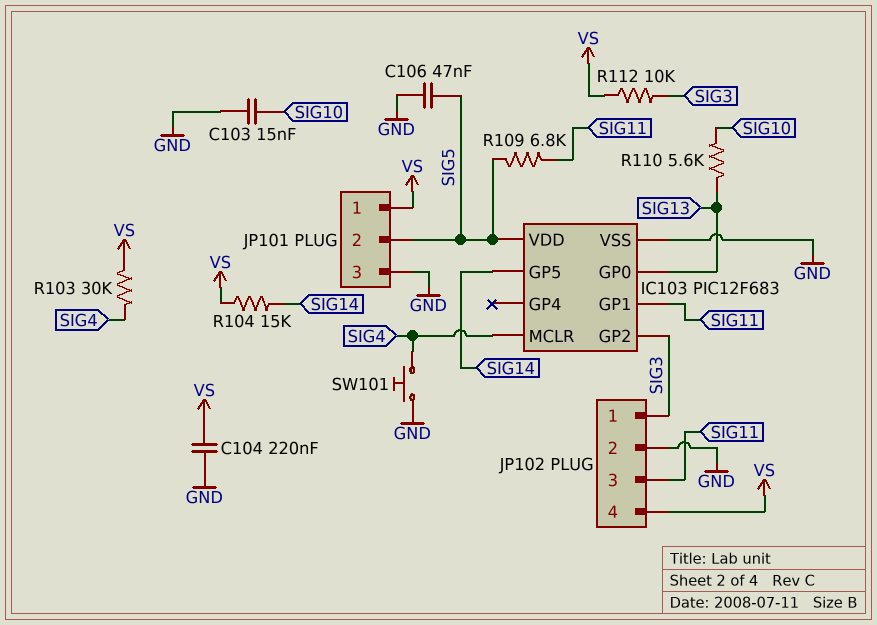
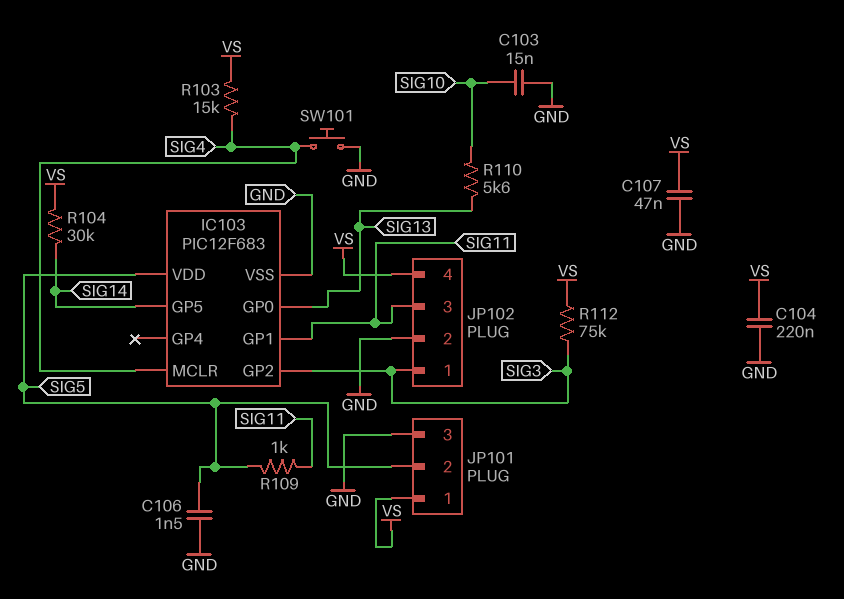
C106: 47nF (GND, SIG5) -> 1.5nF (GND, SIG5)
C107: none -> 47nF (GND, VS)
R103: 30k (SIG4, VS) -> 15k (SIG4, VS)
R104: 15k (SIG14, VS) -> 30k (SIG14, VS)
R109: 6.8k (SIG5, SIG11) -> 1k (SIG5, SIG11)
R112: 10k (SIG3, VS) -> 75k (SIG3, VS)

